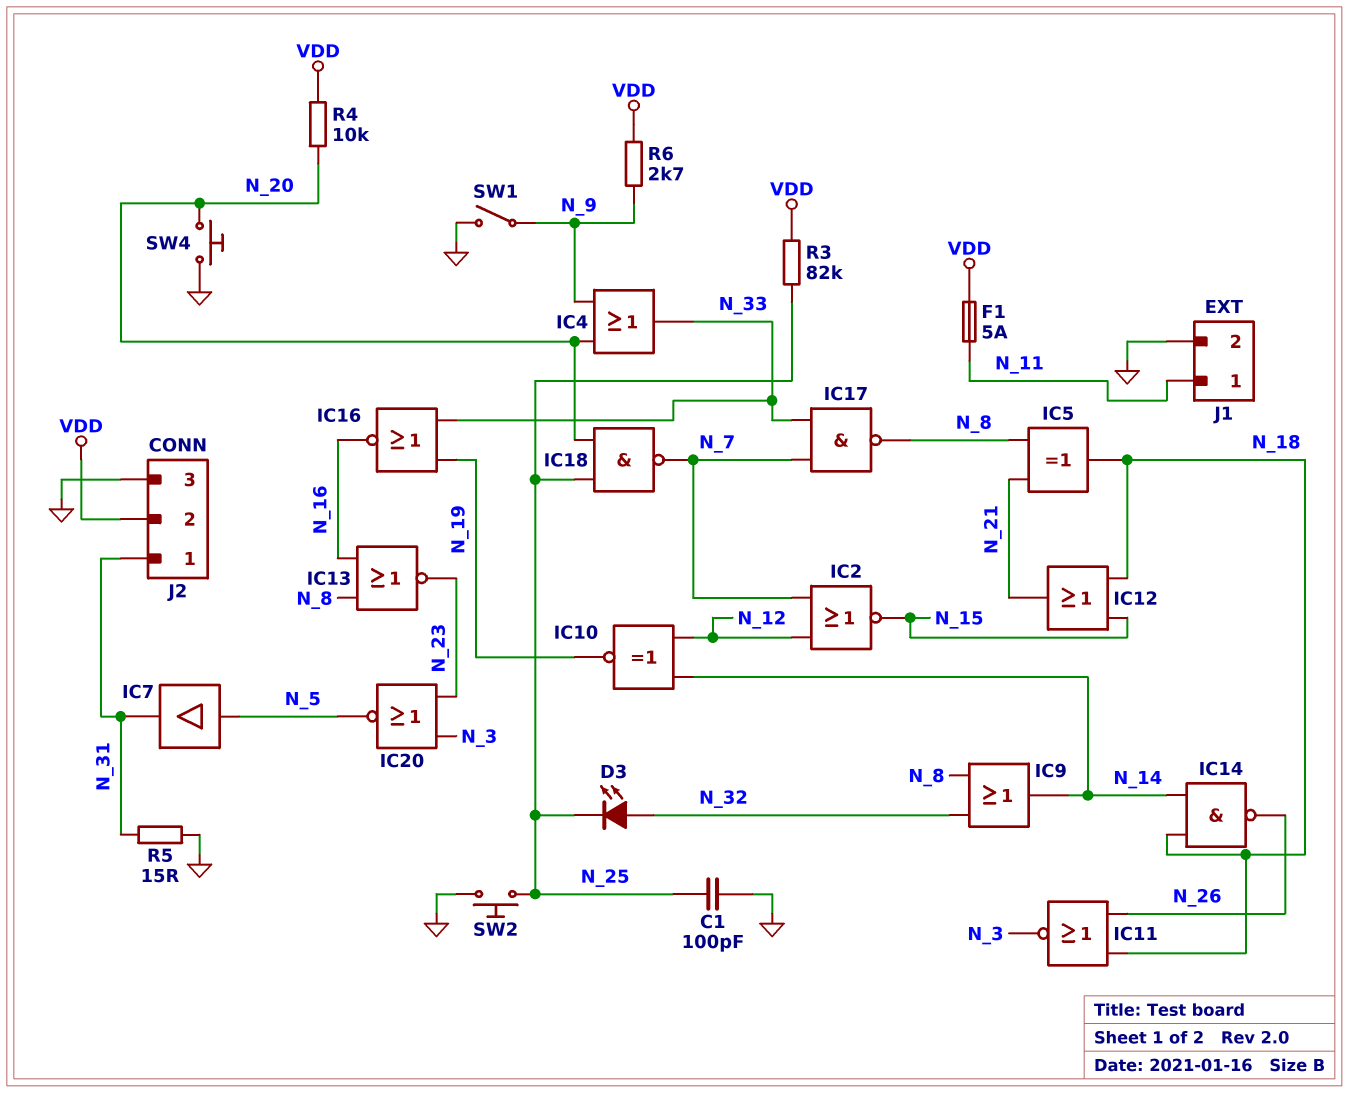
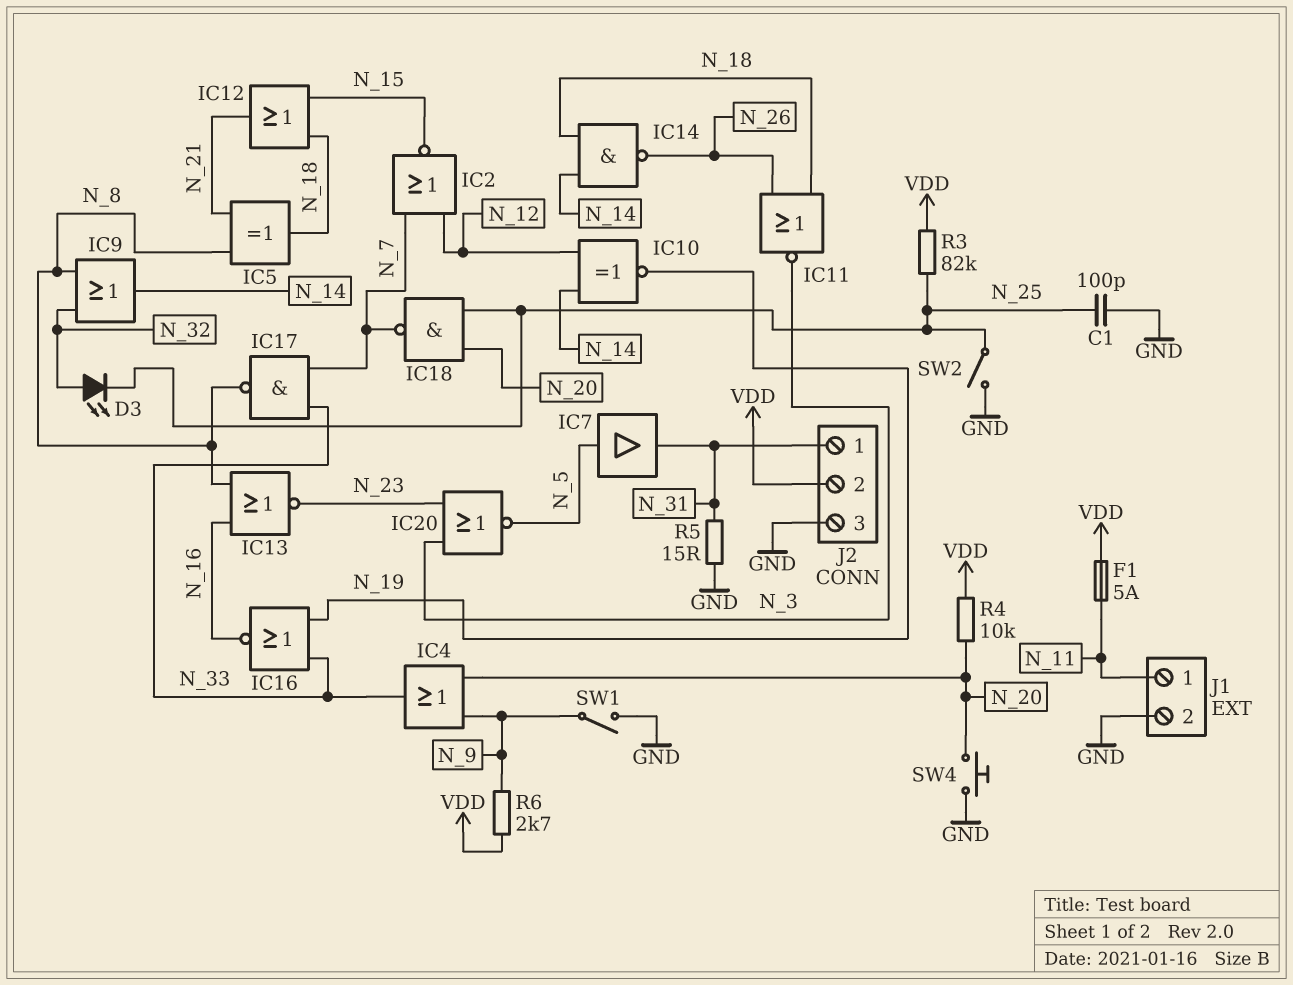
SW2: button (GND, N_25) -> switch (GND, N_25)

